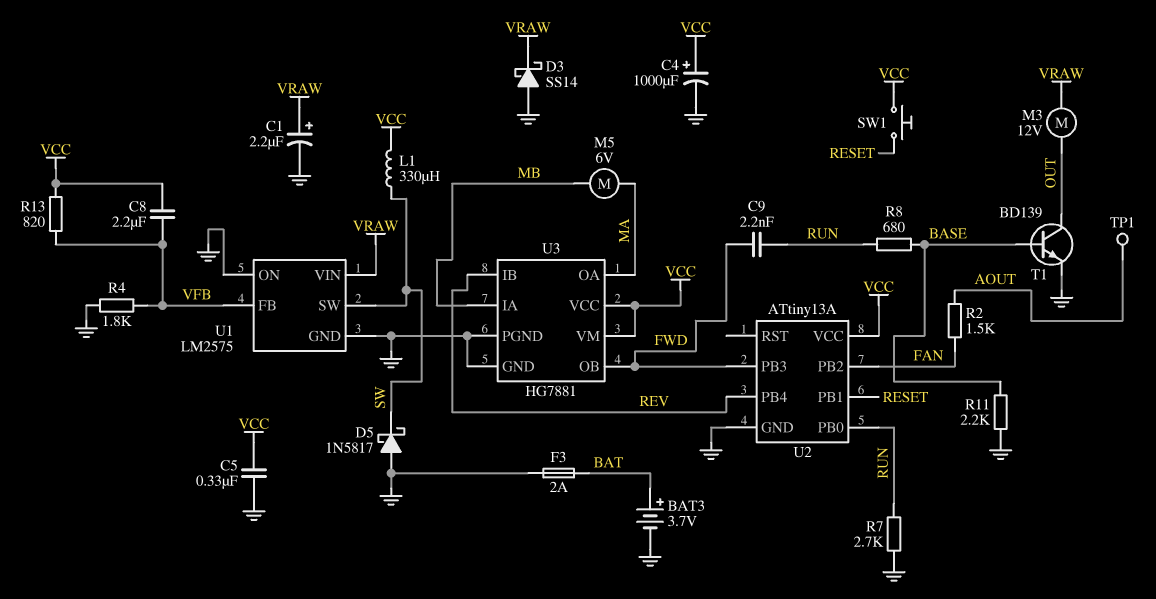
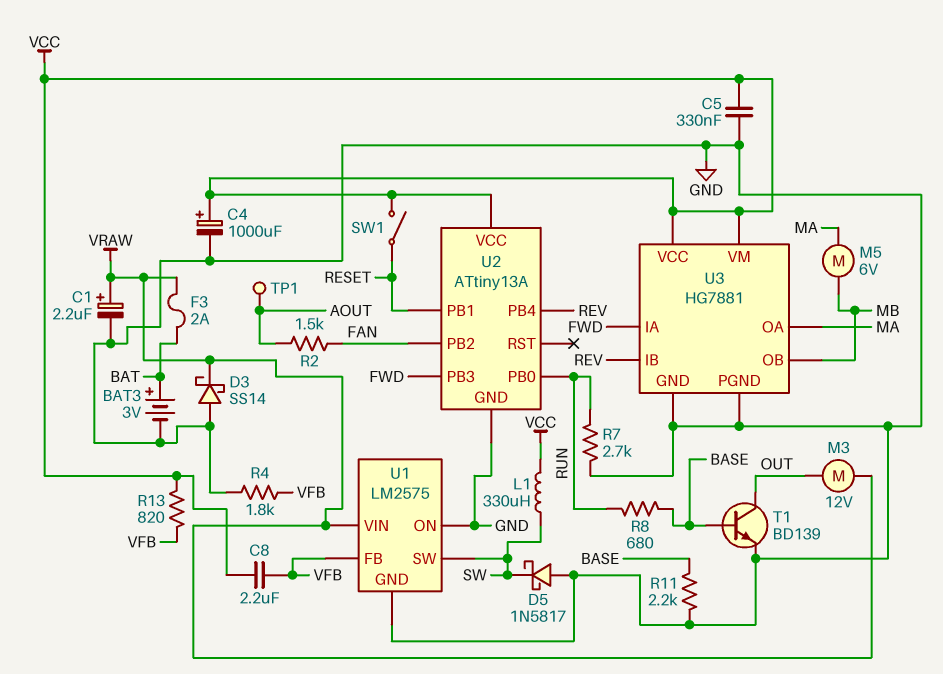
BAT3: 3.7V (plus BAT, minus GND) -> 3V (plus BAT, minus GND)
C9: 2.2nF (FWD, RUN) -> none
F3: 2A (BAT, GND) -> 2A (BAT, VRAW)
SW1: button (RESET, VCC) -> switch (RESET, VCC)
U3 pin IA: MB -> FWD
U3 pin OB: FWD -> MB

